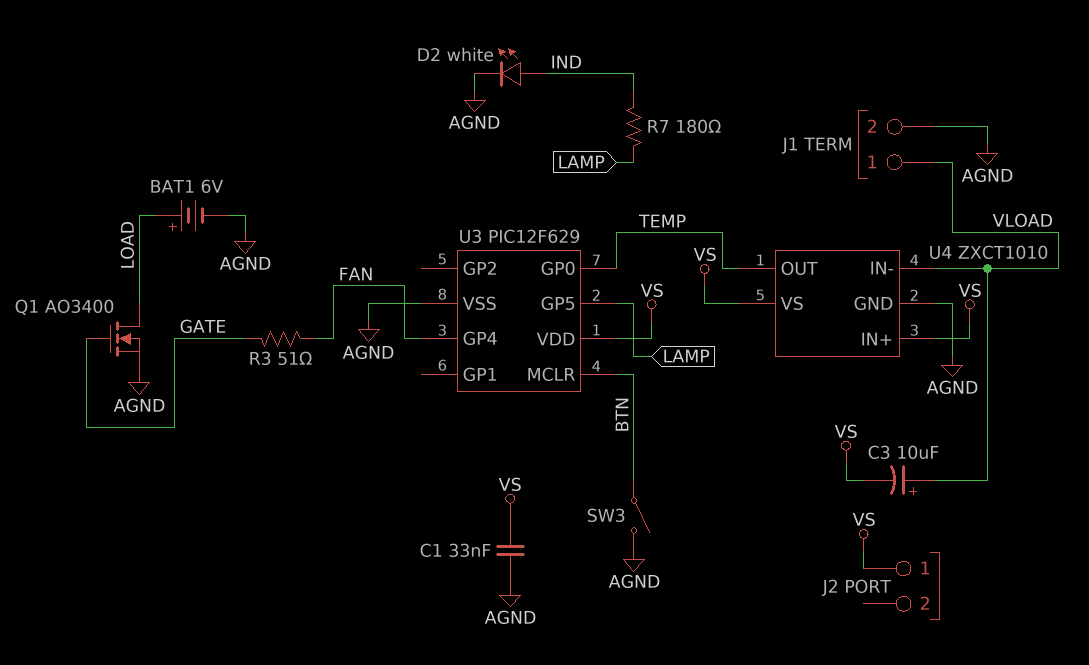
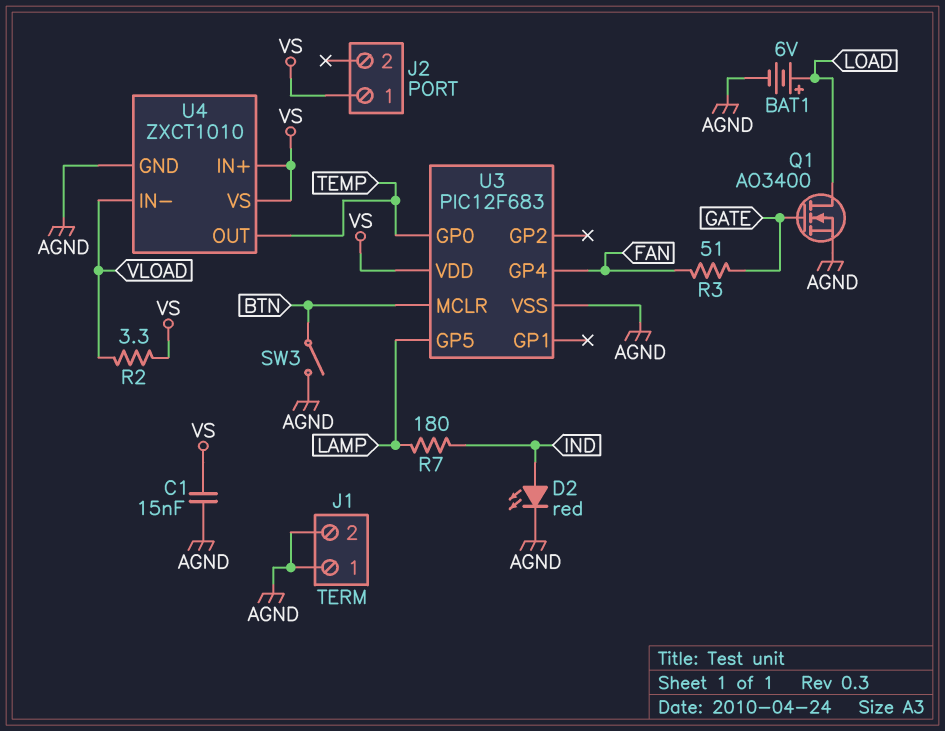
C1: 33nF (AGND, VS) -> 15nF (AGND, VS)
C3: 10uF (plus VLOAD, minus VS) -> none
D2: LED white (A IND, K AGND) -> LED red (A IND, K AGND)
J1 pin 1: VLOAD -> AGND
R2: none -> 3.3 (VLOAD, VS)
U3: PIC12F629 -> PIC12F683

